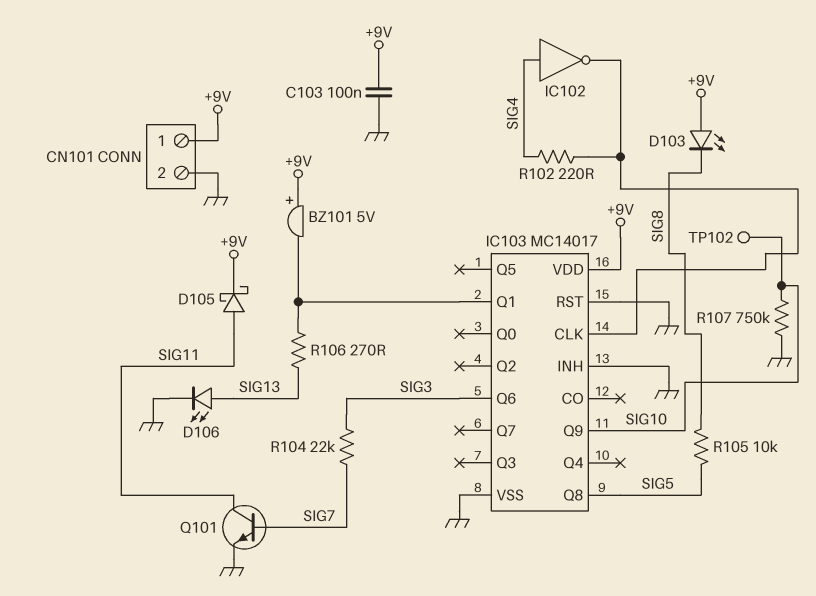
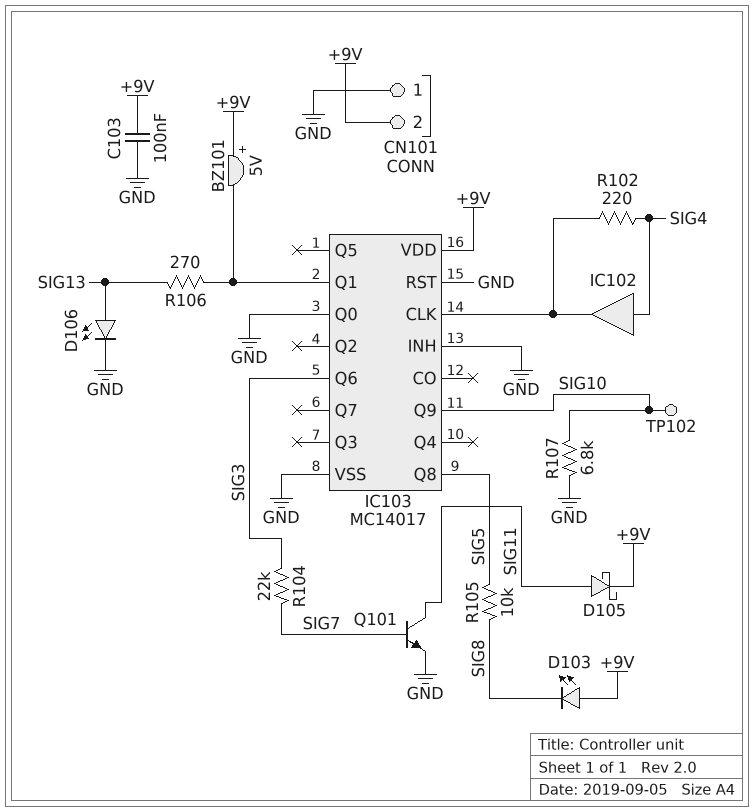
CN101 pin 1: +9V -> GND
CN101 pin 2: GND -> +9V
IC102: NOT (in SIG4, out IC103/CLK) -> buffer (in SIG4, out IC103/CLK)
IC103 pin Q0: none -> GND
R107: 750k (GND, SIG10) -> 6.8k (GND, SIG10)

